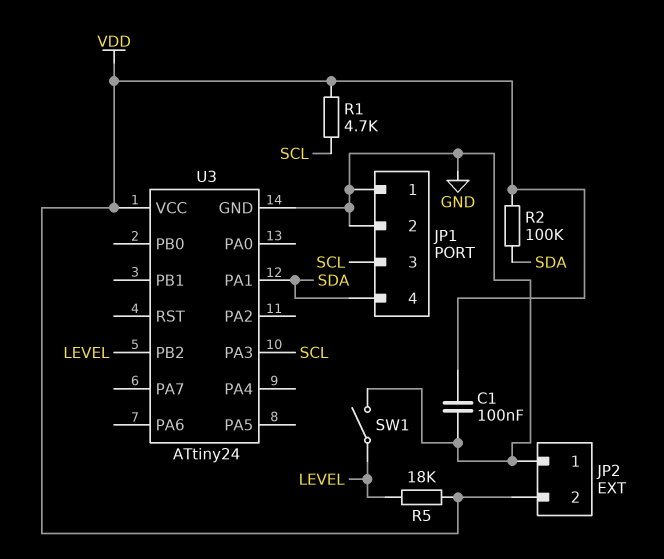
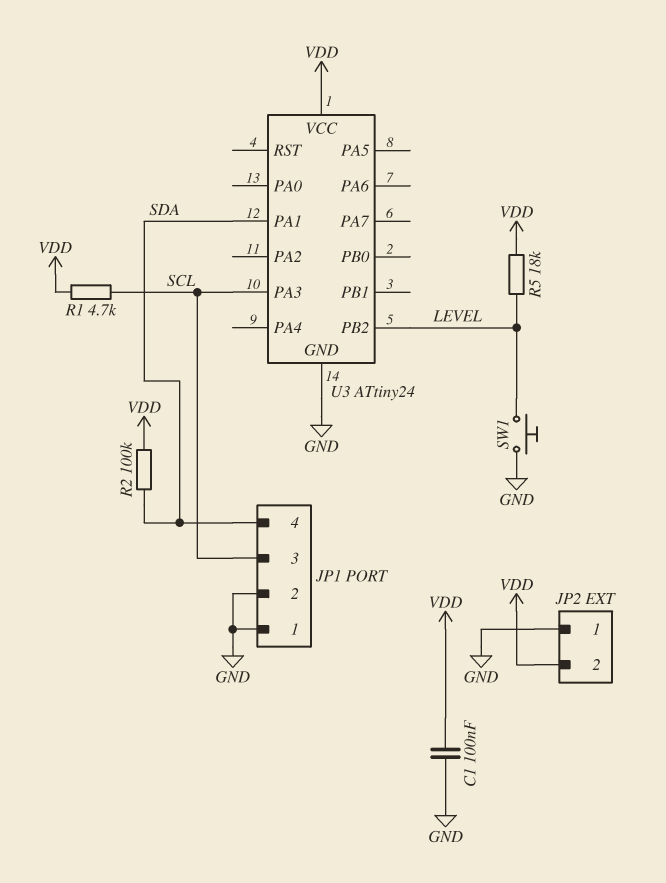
SW1: switch (GND, LEVEL) -> button (GND, LEVEL)

